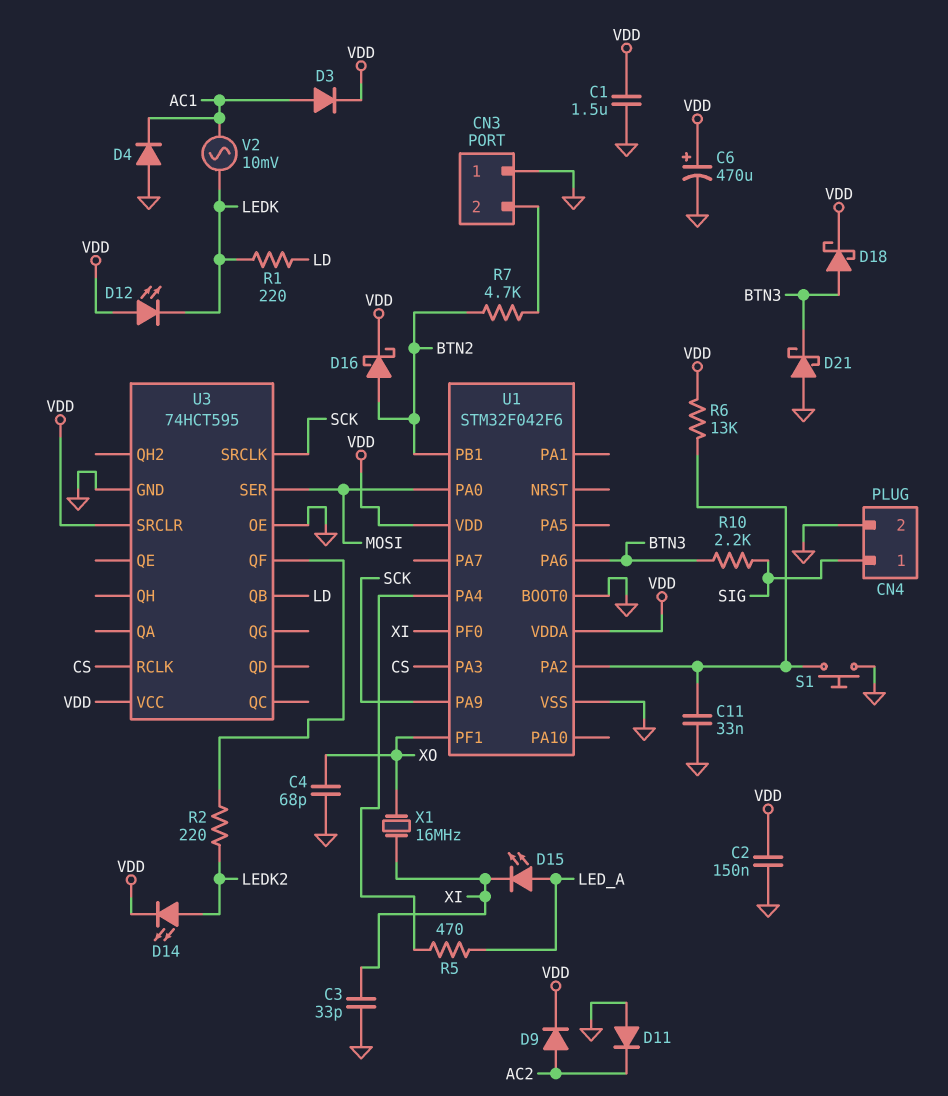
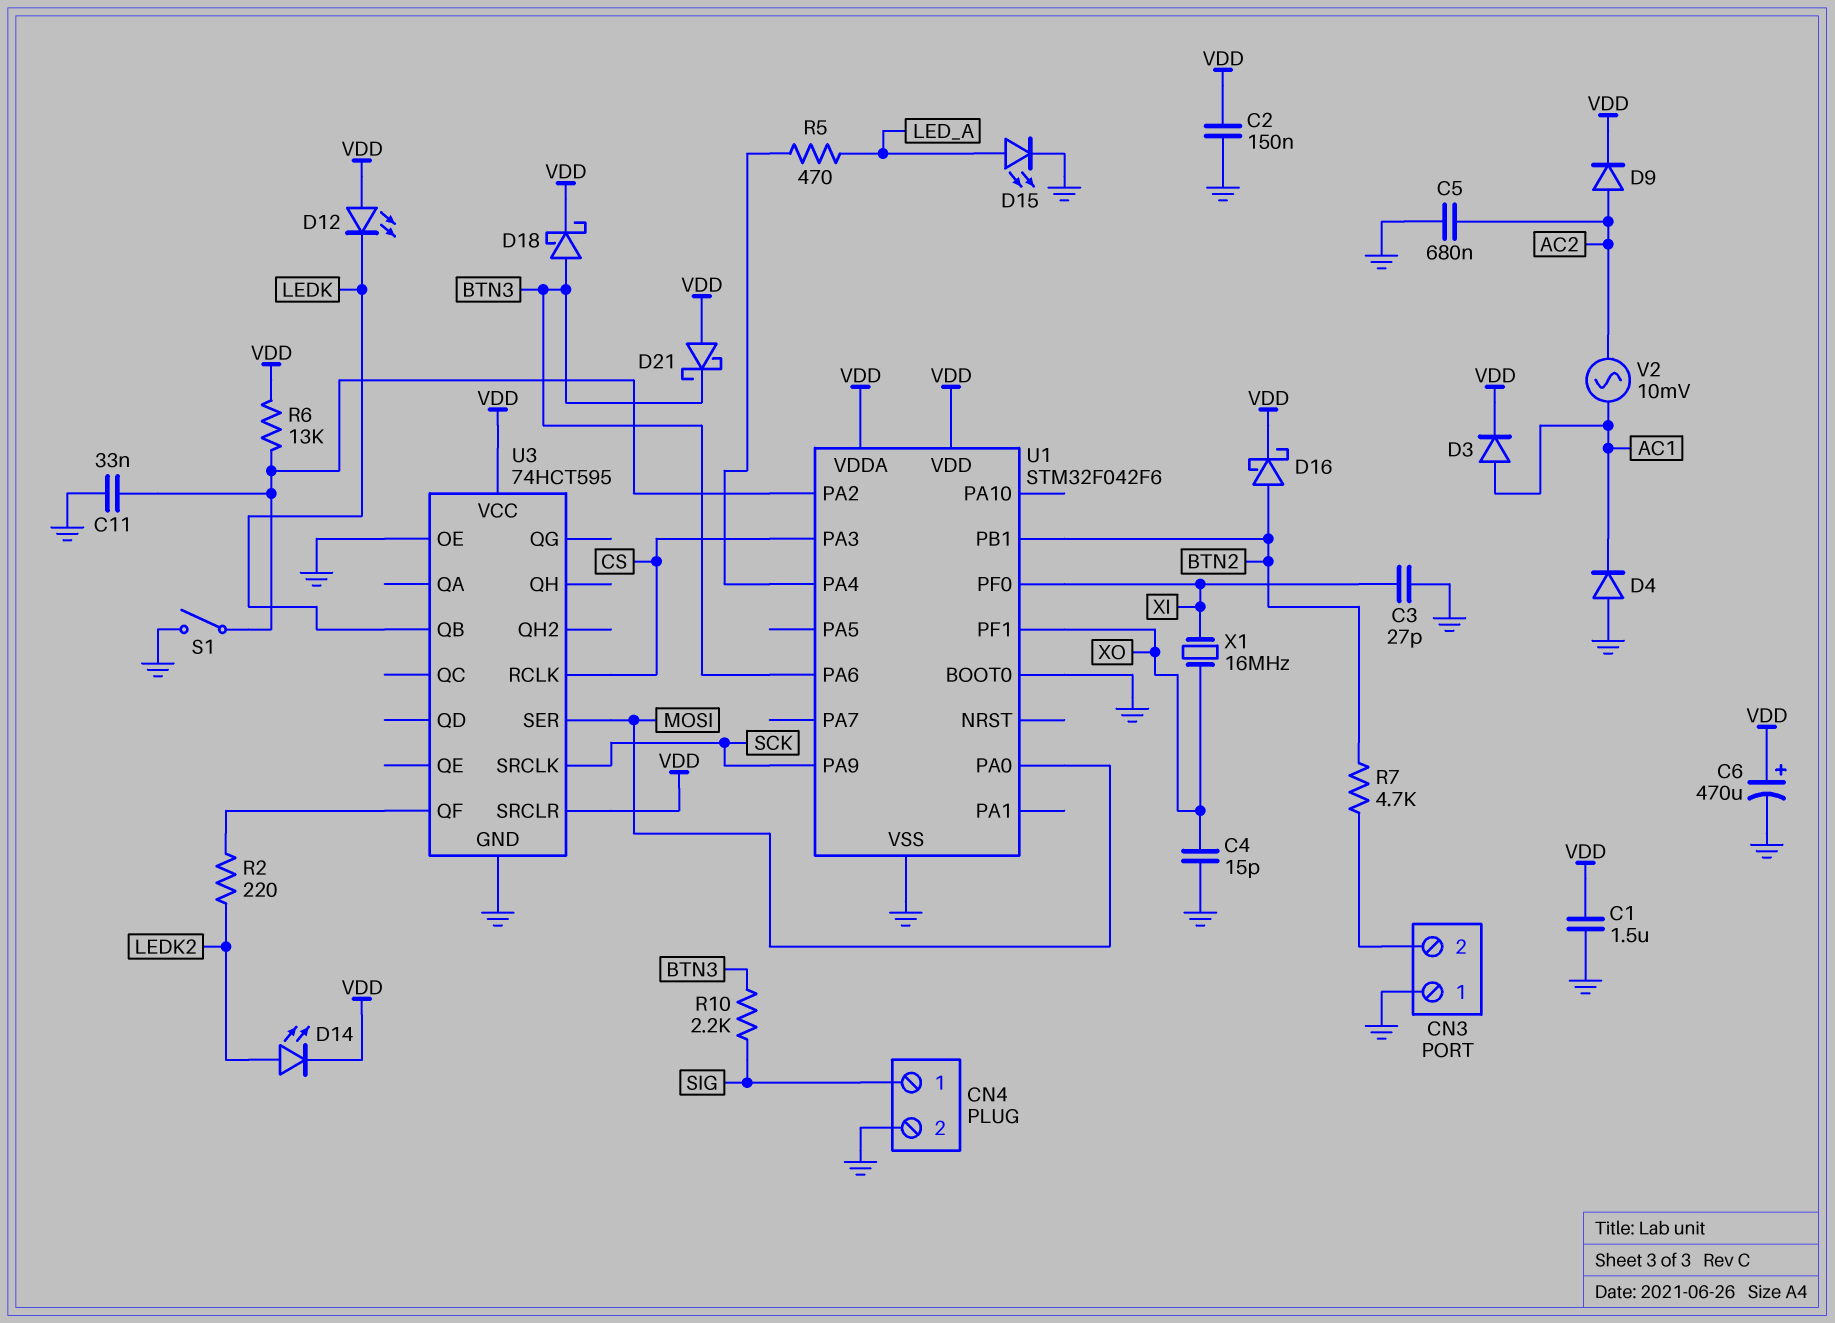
C3: 33pF (GND, XI) -> 27pF (GND, XI)
C4: 68pF (GND, XO) -> 15pF (GND, XO)
C5: none -> 680nF (AC2, GND)
D11: diode (A GND, K AC2) -> none
D15: LED (A LED_A, K XI) -> LED (A LED_A, K GND)
D21: schottky (A GND, K BTN3) -> schottky (A VDD, K BTN3)
R1: 220 (LD, LEDK) -> none
S1: button (GND, U1/PA2) -> switch (GND, U1/PA2)
U3 pin QB: LD -> LEDK
V2: AC 10mV (AC1, LEDK) -> AC 10mV (AC1, AC2)

